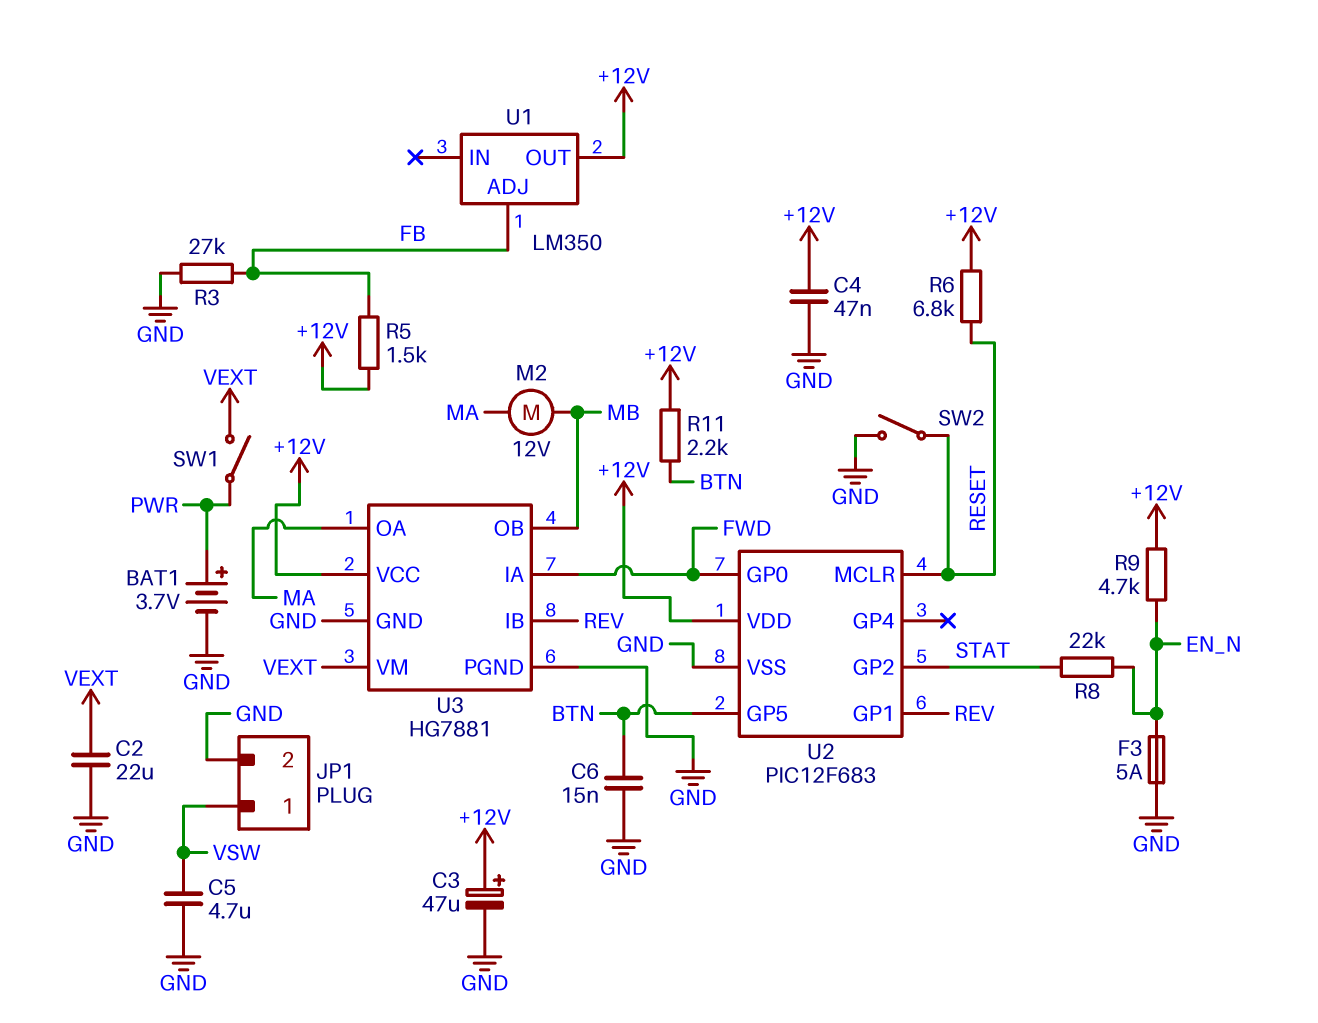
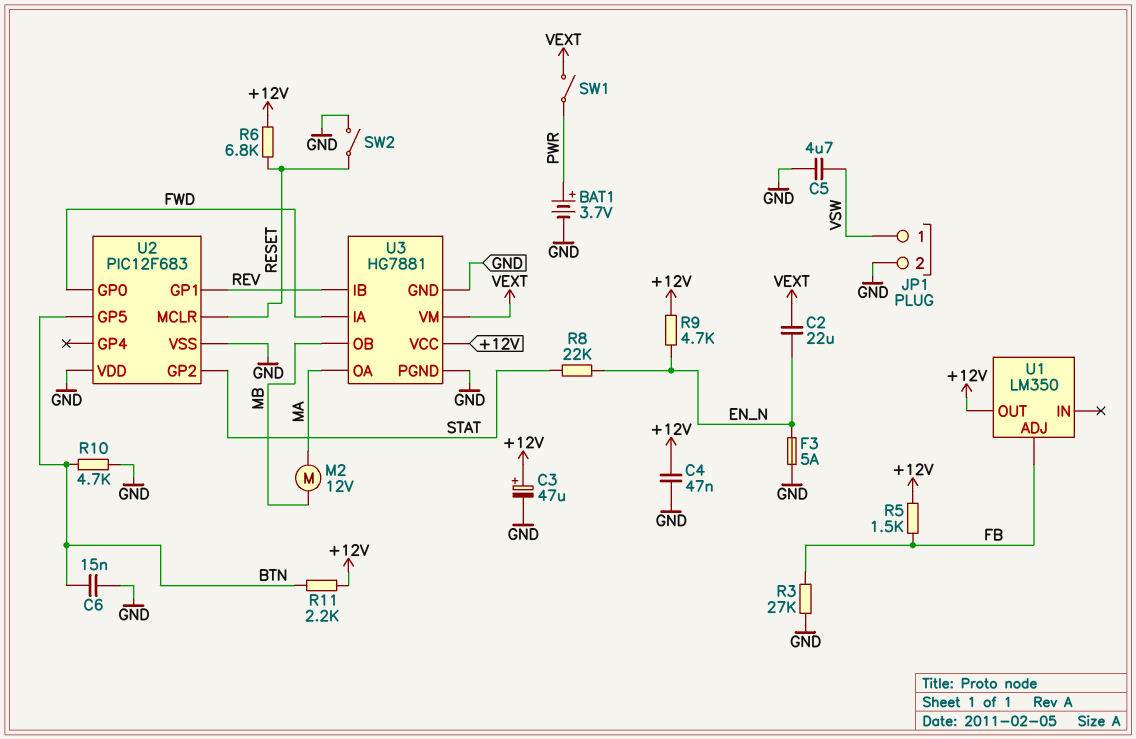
C2: 22uF (GND, VEXT) -> 22uF (EN_N, VEXT)
R10: none -> 4.7k (BTN, GND)
U2 pin VDD: +12V -> GND

